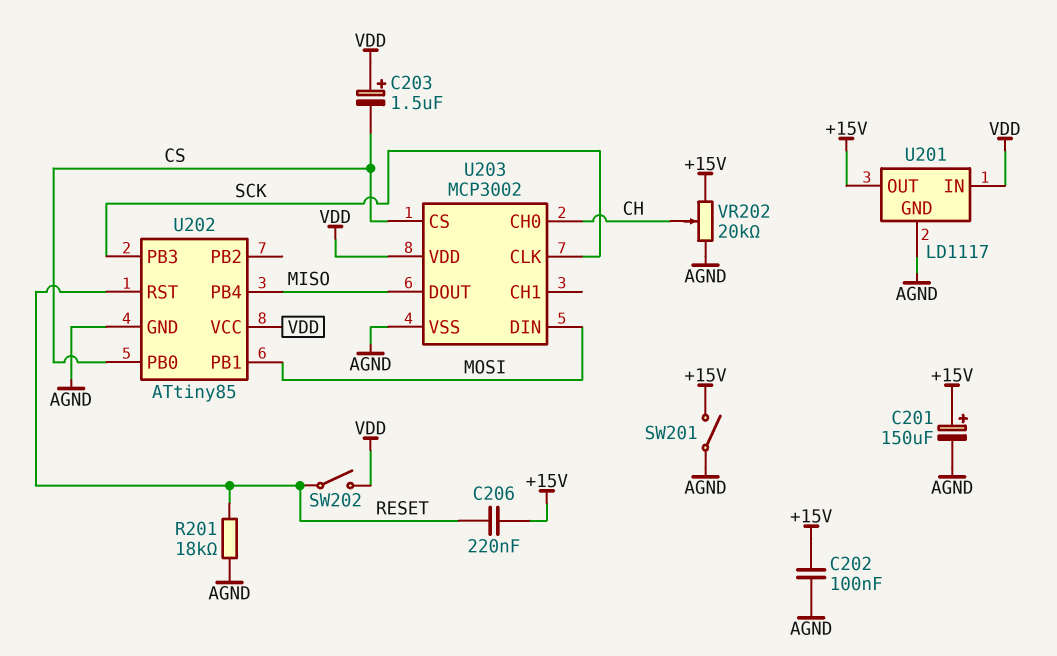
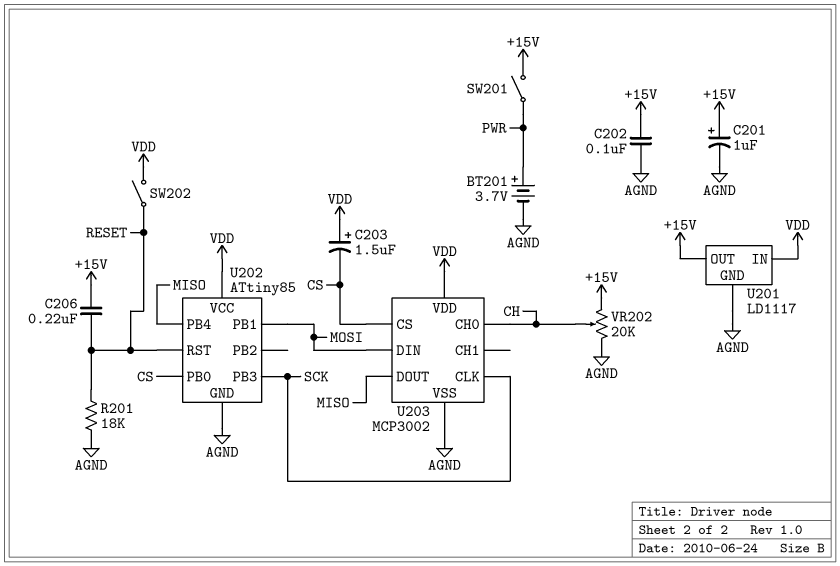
BT201: none -> 3.7V (plus PWR, minus AGND)
C201: 150uF (plus +15V, minus AGND) -> 1uF (plus +15V, minus AGND)
SW201: switch (+15V, AGND) -> switch (+15V, PWR)

